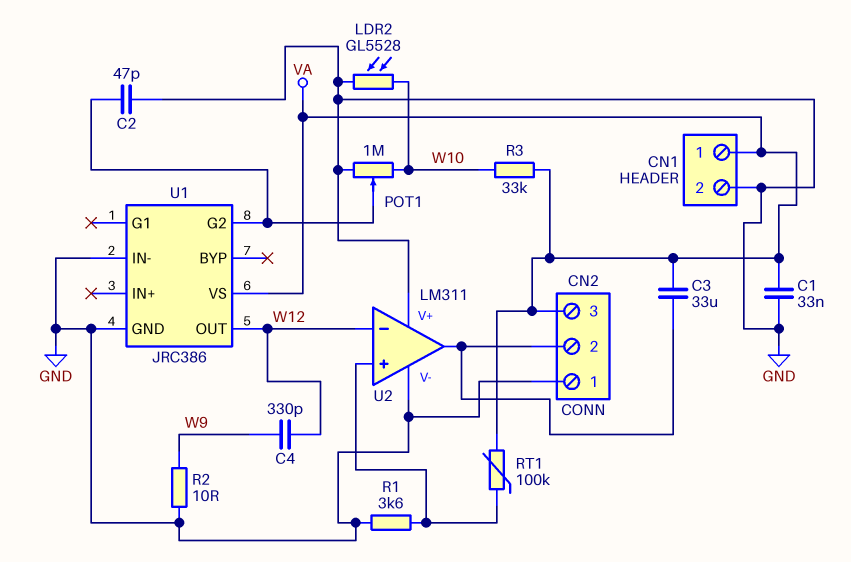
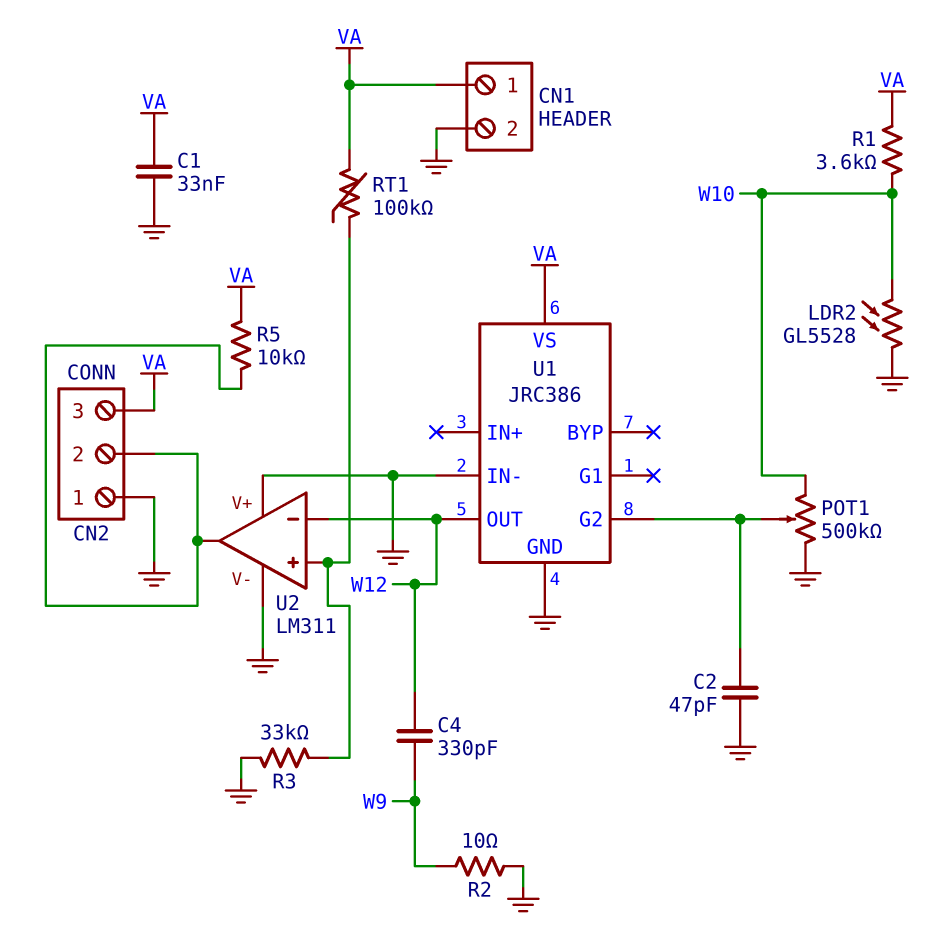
C3: 33uF (CN2/2, VA) -> none
POT1: 1M (GND, W10, wiper U1/G2) -> 500k (GND, W10, wiper U1/G2)
R1: 3.6k (GND, U2/in+) -> 3.6k (VA, W10)
R3: 33k (VA, W10) -> 33k (GND, U2/in+)
R5: none -> 10k (CN2/2, VA)

